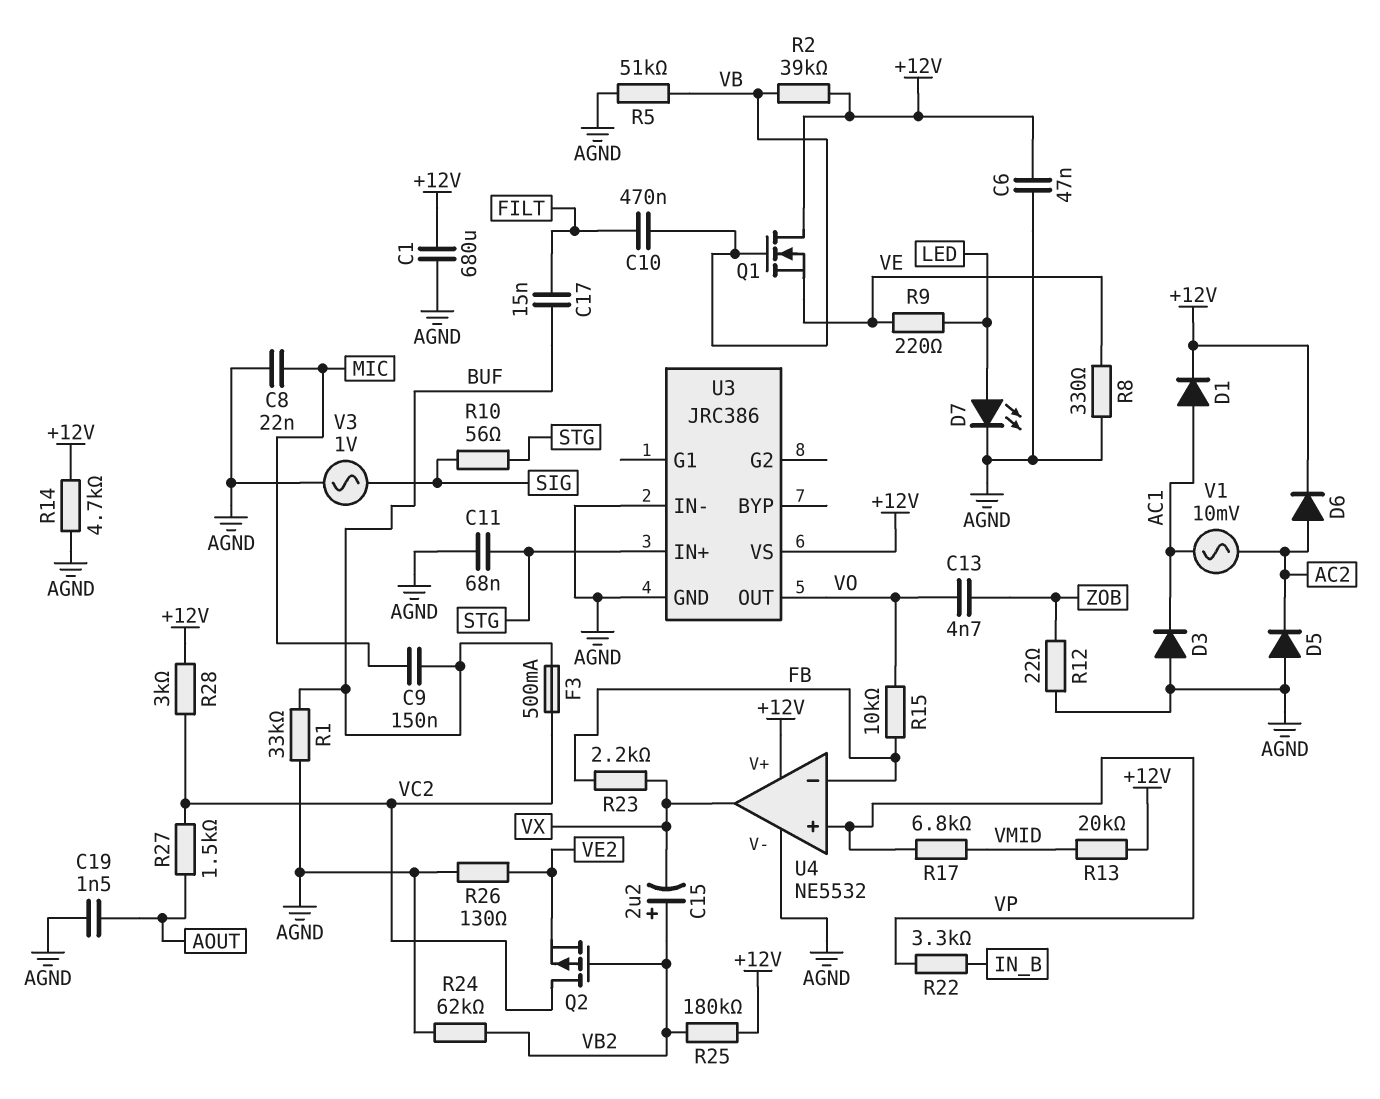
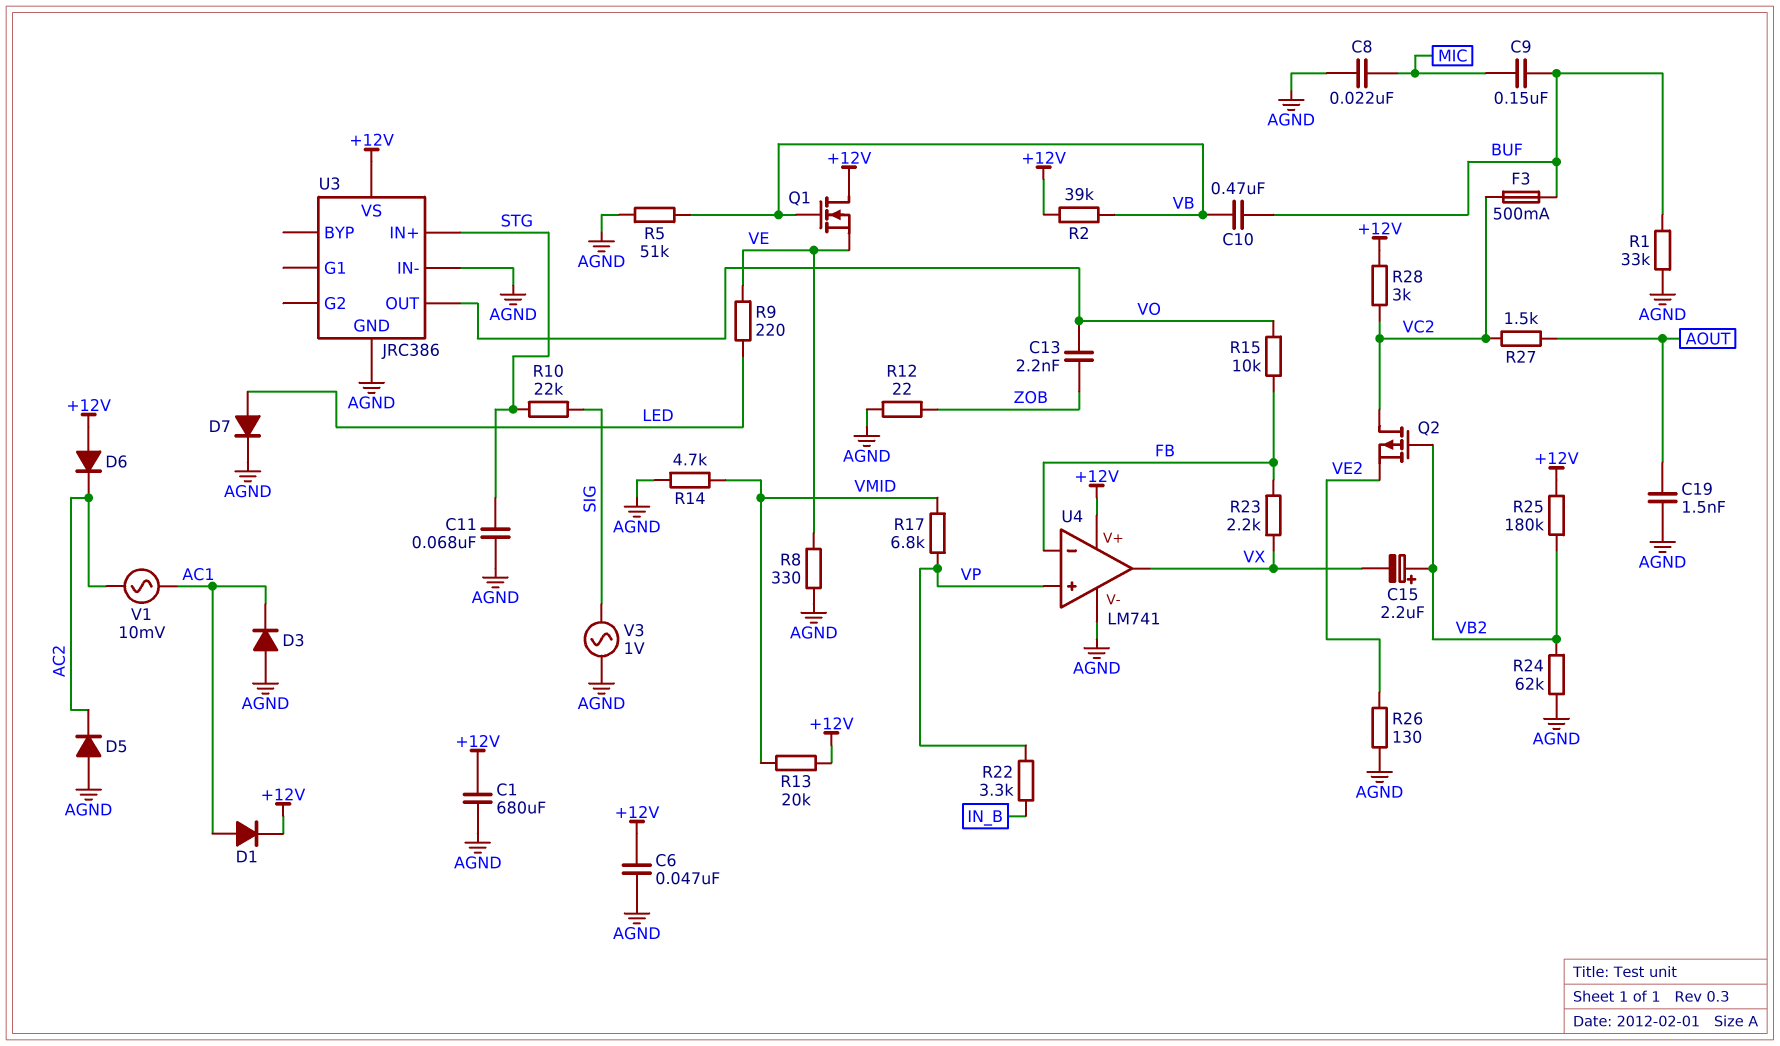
C10: 470nF (FILT, VB) -> 470nF (BUF, VB)
C13: 4.7nF (VO, ZOB) -> 2.2nF (VO, ZOB)
C17: 15nF (BUF, FILT) -> none
D6: diode (A AC2, K +12V) -> diode (A +12V, K AC2)
D7: LED (A LED, K AGND) -> diode (A LED, K AGND)
R10: 56 (SIG, STG) -> 22k (SIG, STG)
R14: 4.7k (+12V, AGND) -> 4.7k (AGND, VMID)
U4: NE5532 -> LM741

